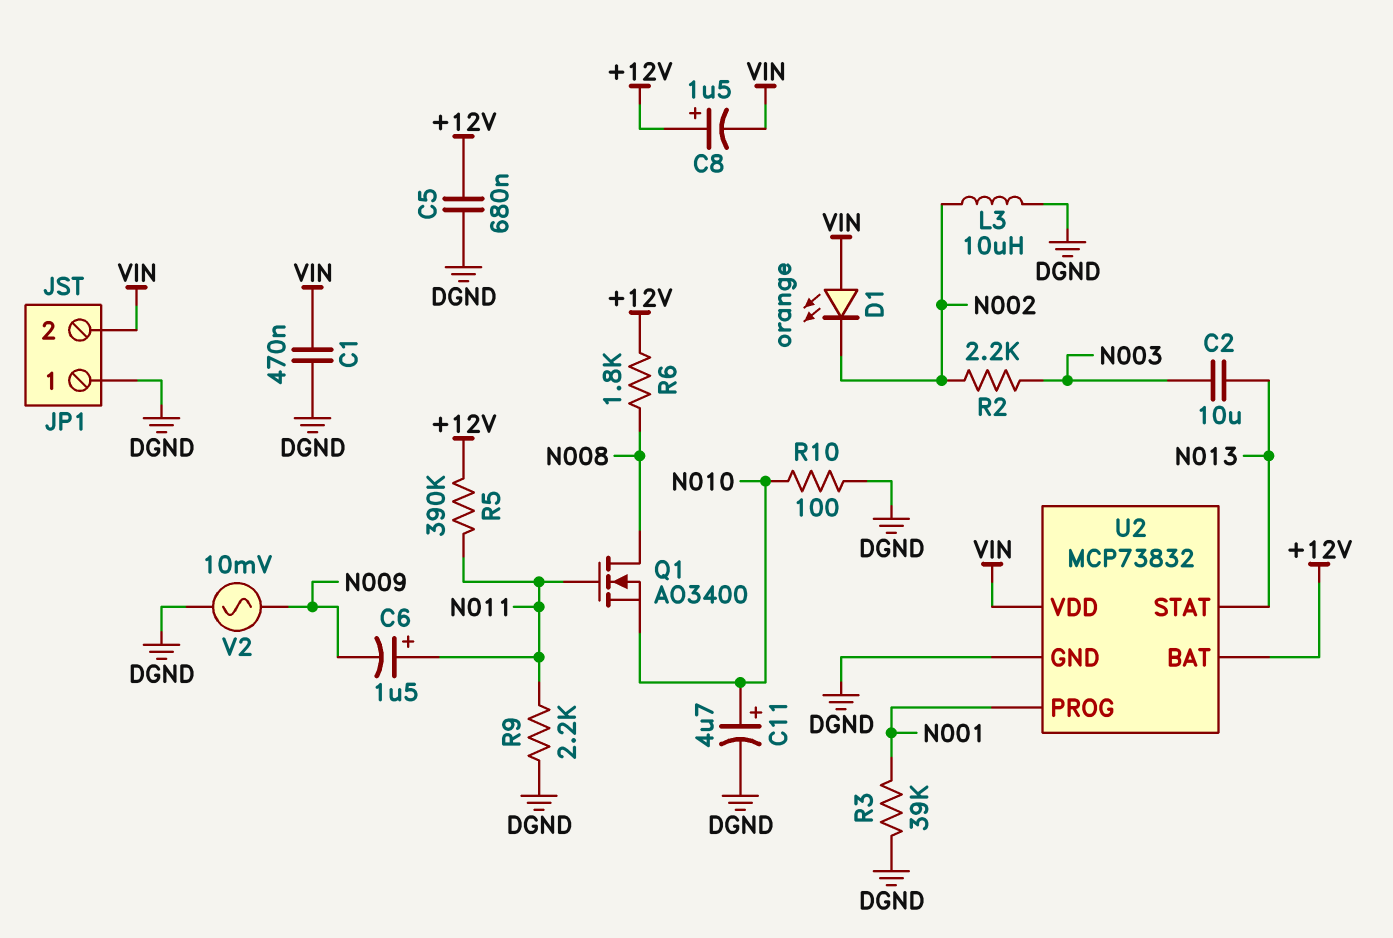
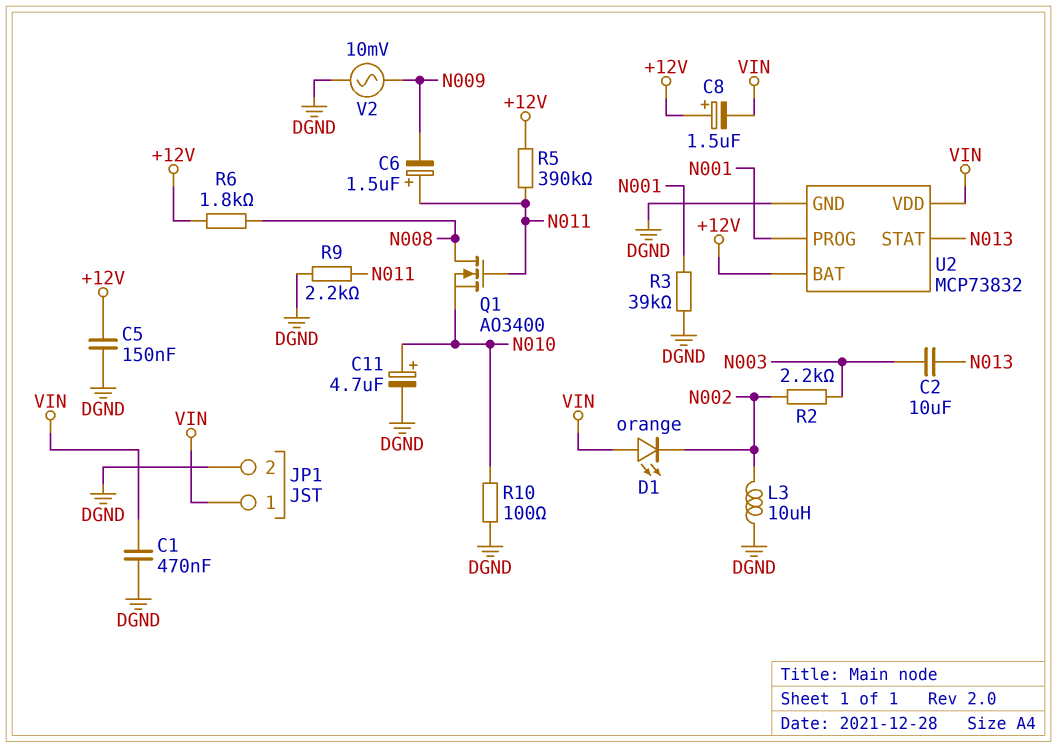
C5: 680nF (+12V, DGND) -> 150nF (+12V, DGND)
JP1 pin 1: DGND -> VIN
JP1 pin 2: VIN -> DGND

